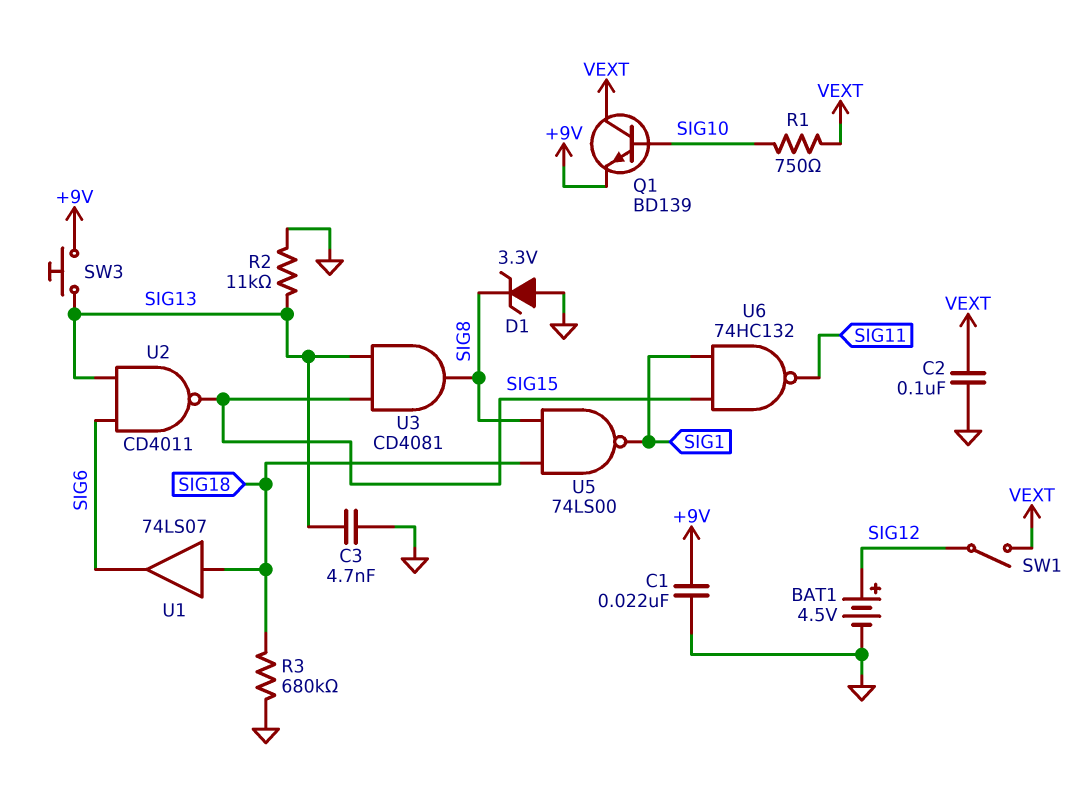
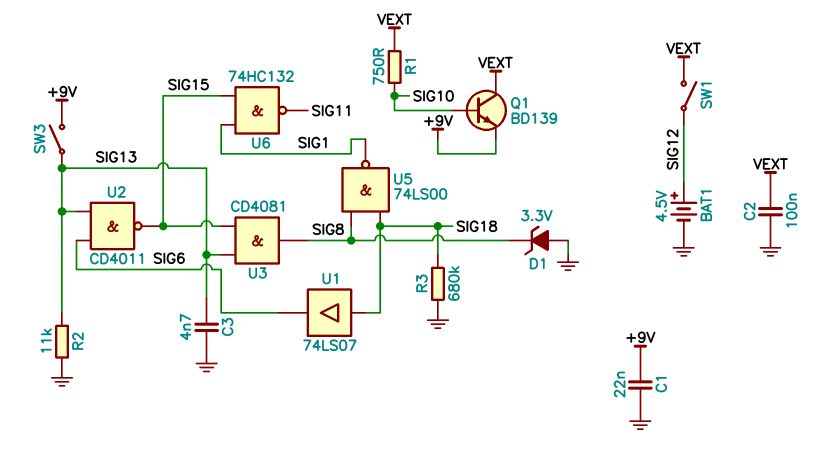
SW3: button (+9V, SIG13) -> switch (+9V, SIG13)

